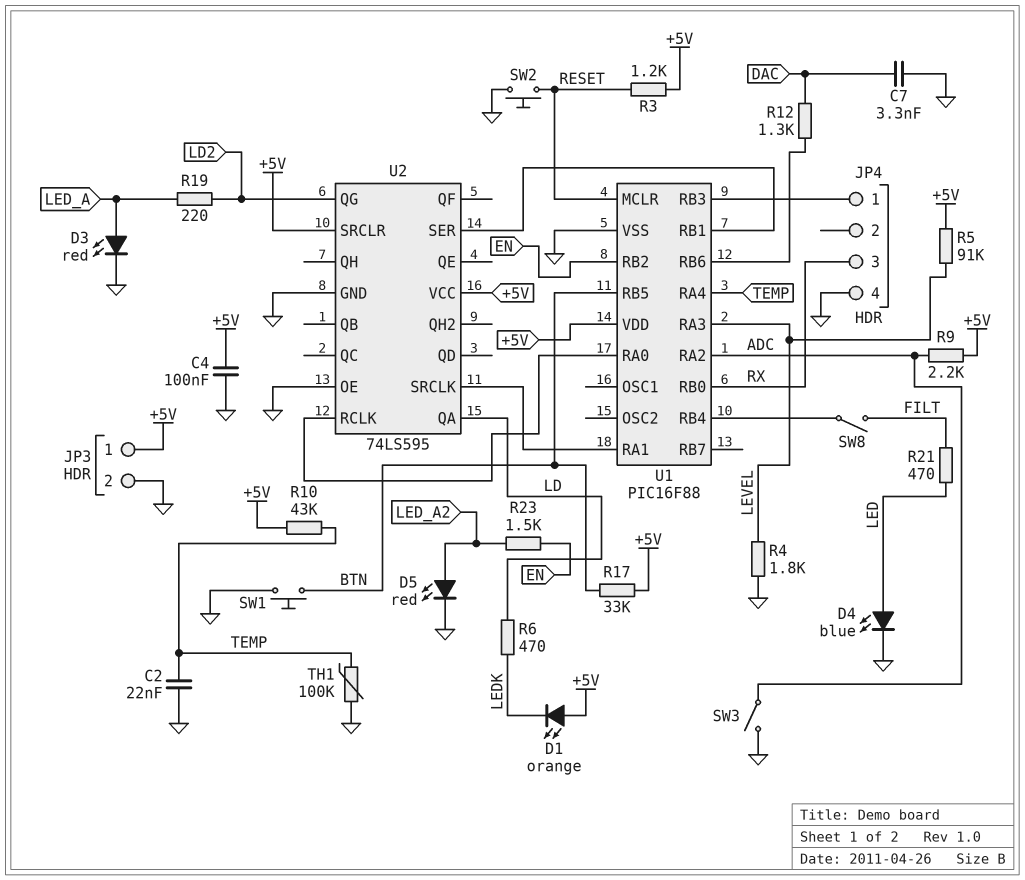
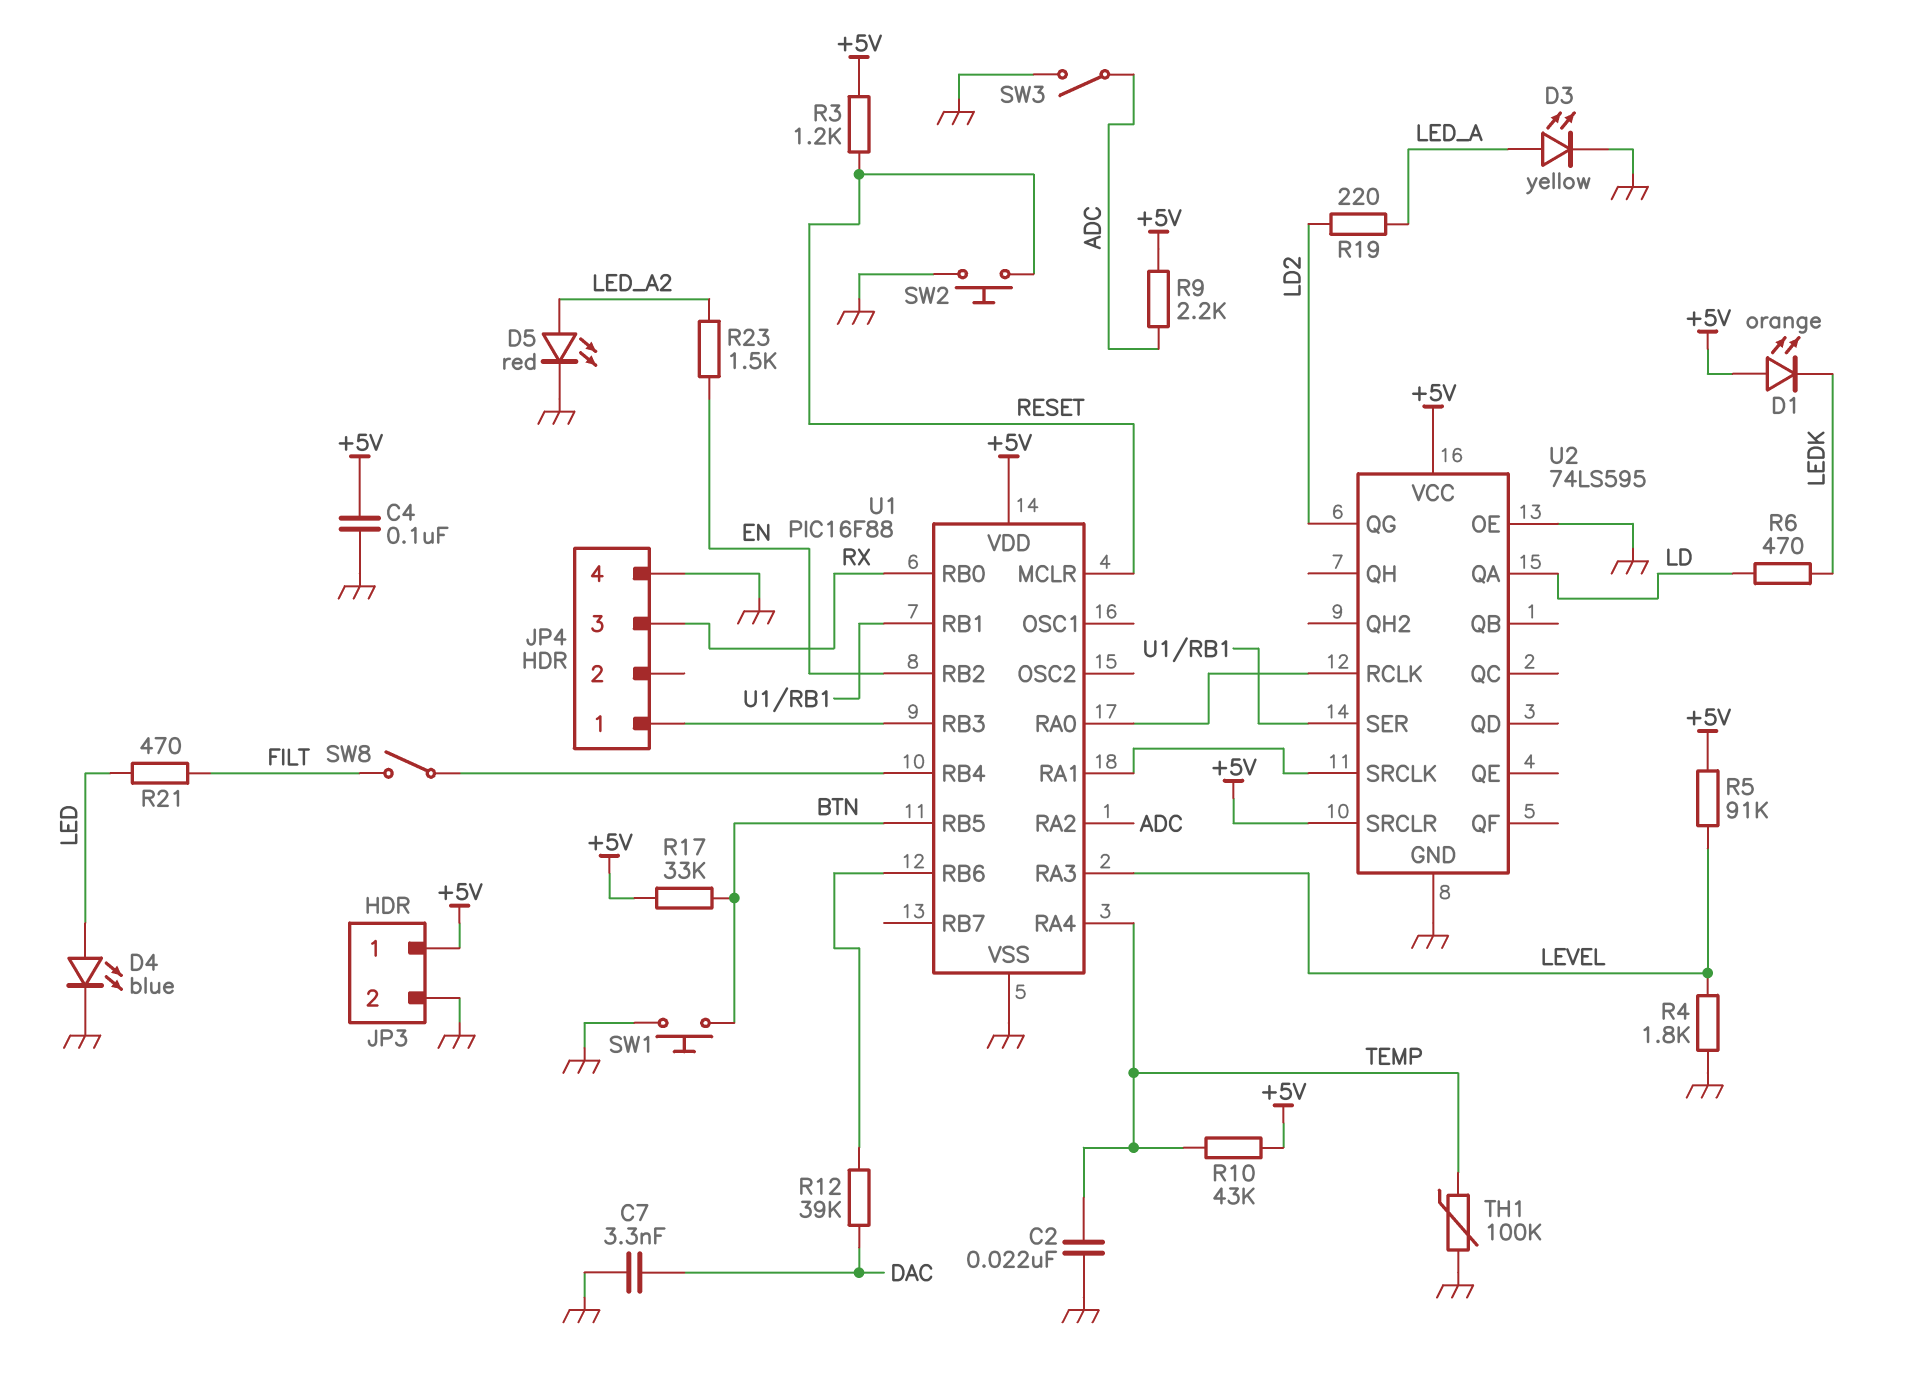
D3: LED red (A LED_A, K GND) -> LED yellow (A LED_A, K GND)
R12: 1.3k (DAC, U1/RB6) -> 39k (DAC, U1/RB6)

